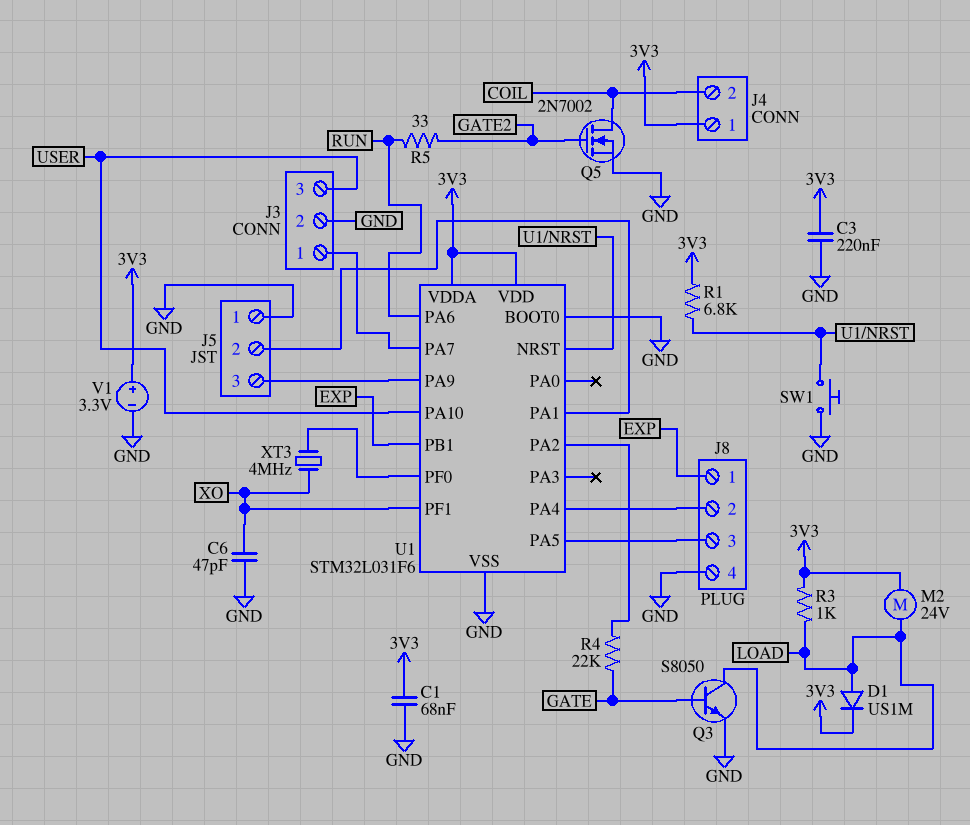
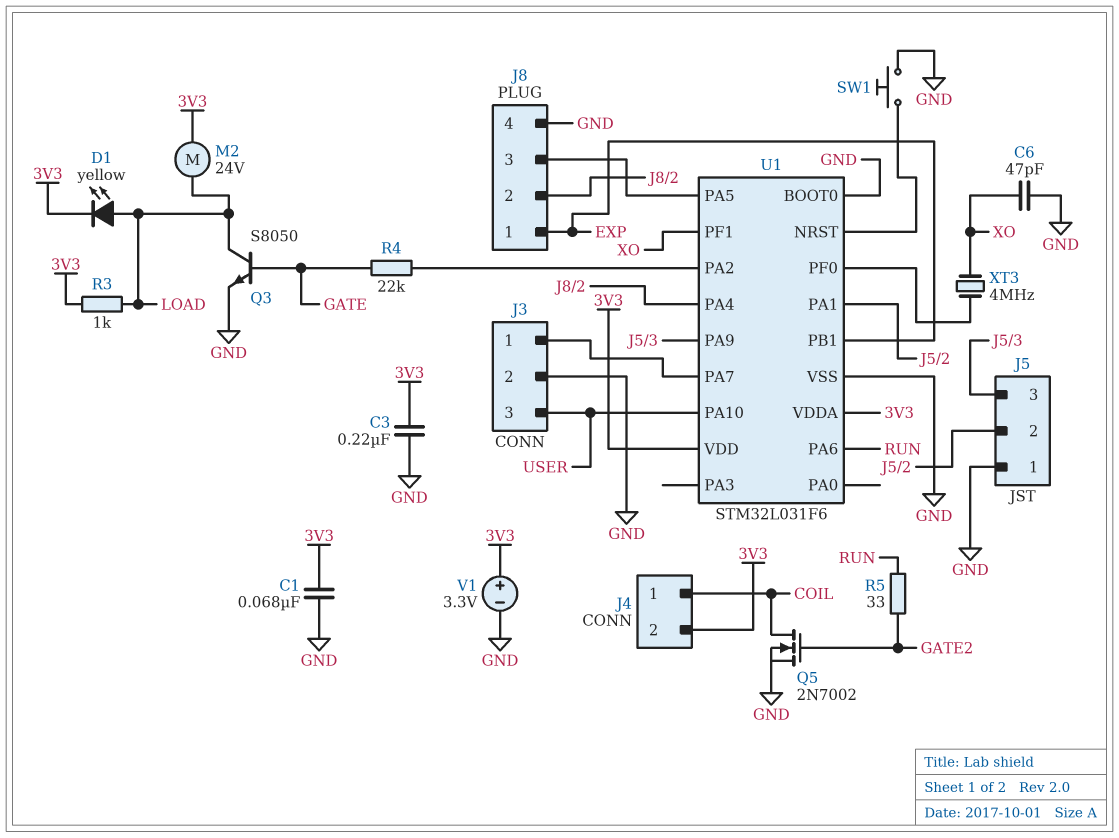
D1: diode US1M (A LOAD, K 3V3) -> LED yellow (A LOAD, K 3V3)
J4 pin 1: 3V3 -> COIL
J4 pin 2: COIL -> 3V3
R1: 6.8k (3V3, U1/NRST) -> none

